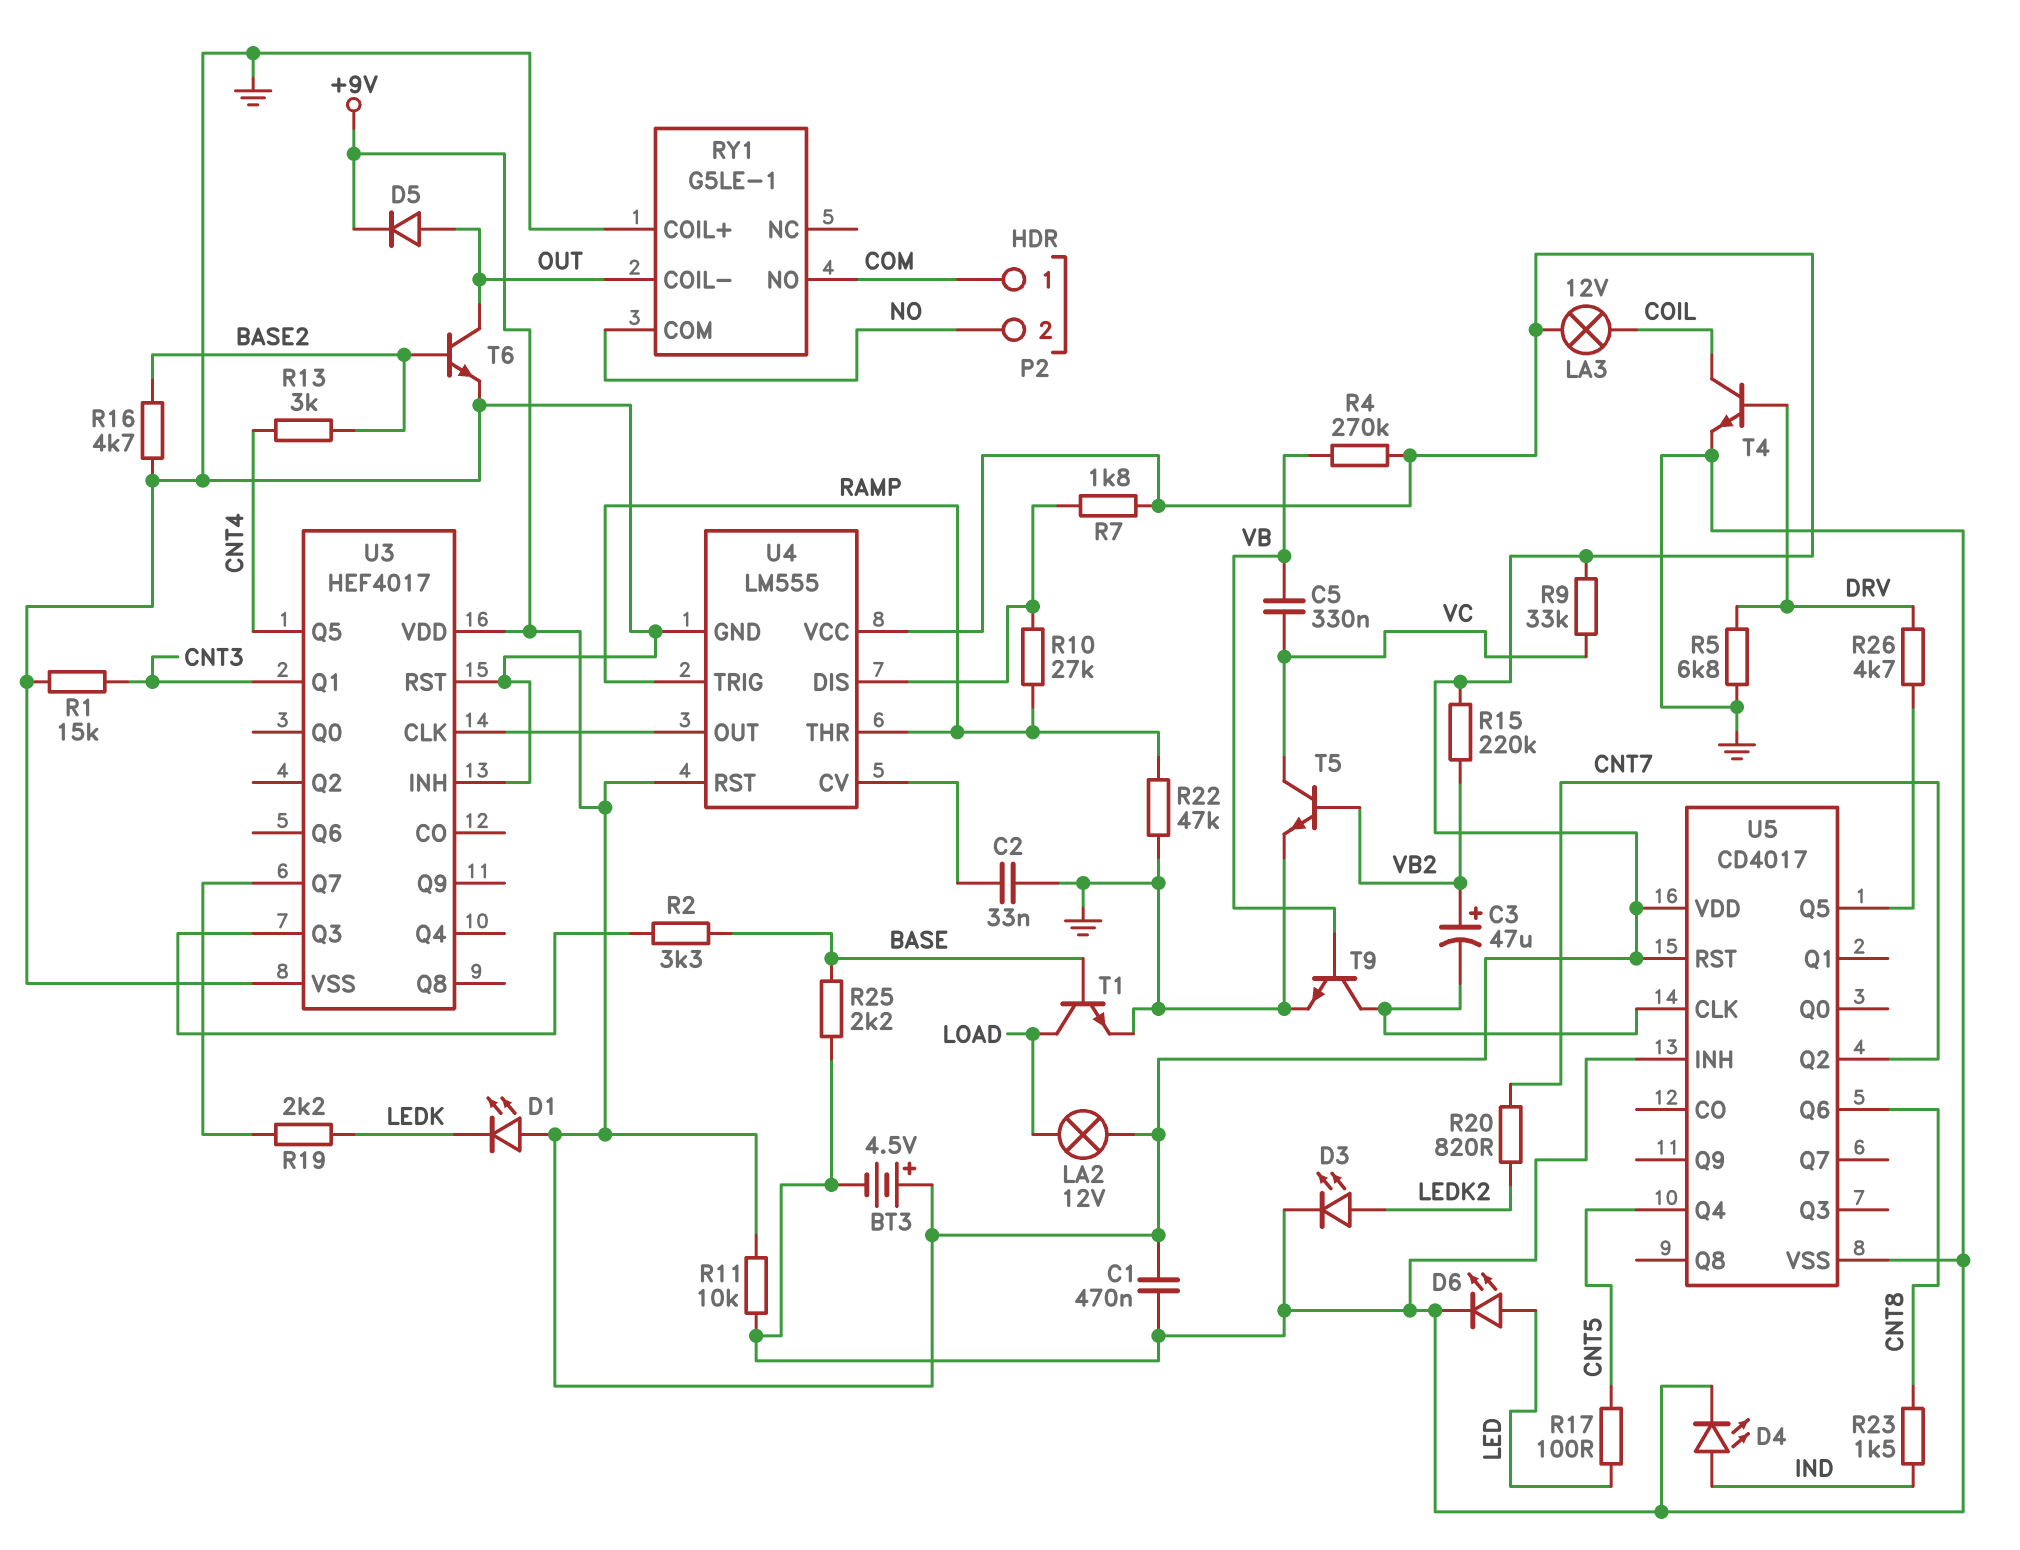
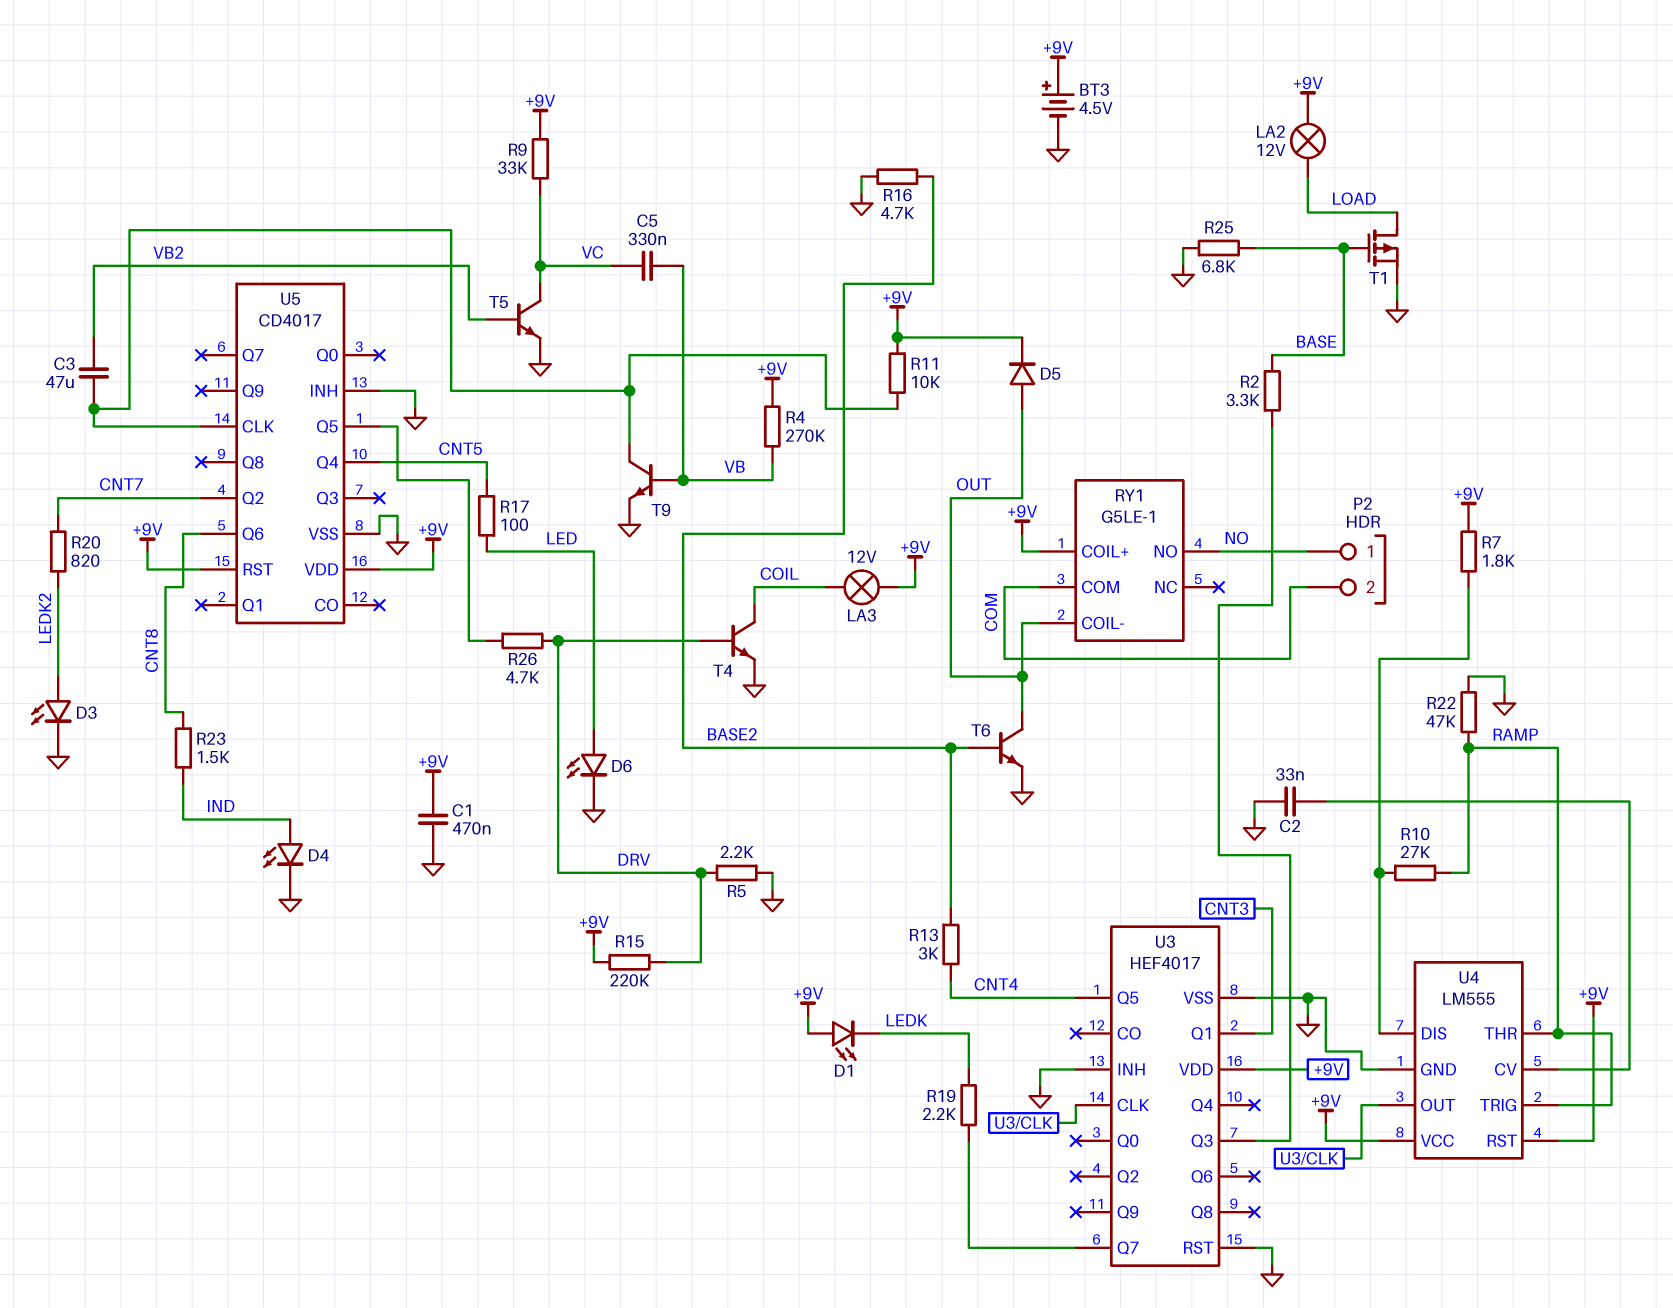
C3: 47uF (plus VB2, minus U5/CLK) -> 47uF (U5/CLK, VB2)
P2 pin 1: COM -> NO
P2 pin 2: NO -> COM
R1: 15k (CNT3, GND) -> none
R5: 6.8k (DRV, GND) -> 2.2k (DRV, GND)
R11: 10k (+9V, GND) -> 10k (+9V, U5/CLK)
R15: 220k (+9V, VB2) -> 220k (+9V, DRV)
R25: 2.2k (BASE, GND) -> 6.8k (BASE, GND)
RY1 pin COIL+: GND -> +9V
RY1 pin COM: NO -> COM
RY1 pin NO: COM -> NO
T1: NPN (B BASE, C LOAD, E GND) -> PMOS (G BASE, D LOAD, S GND)

